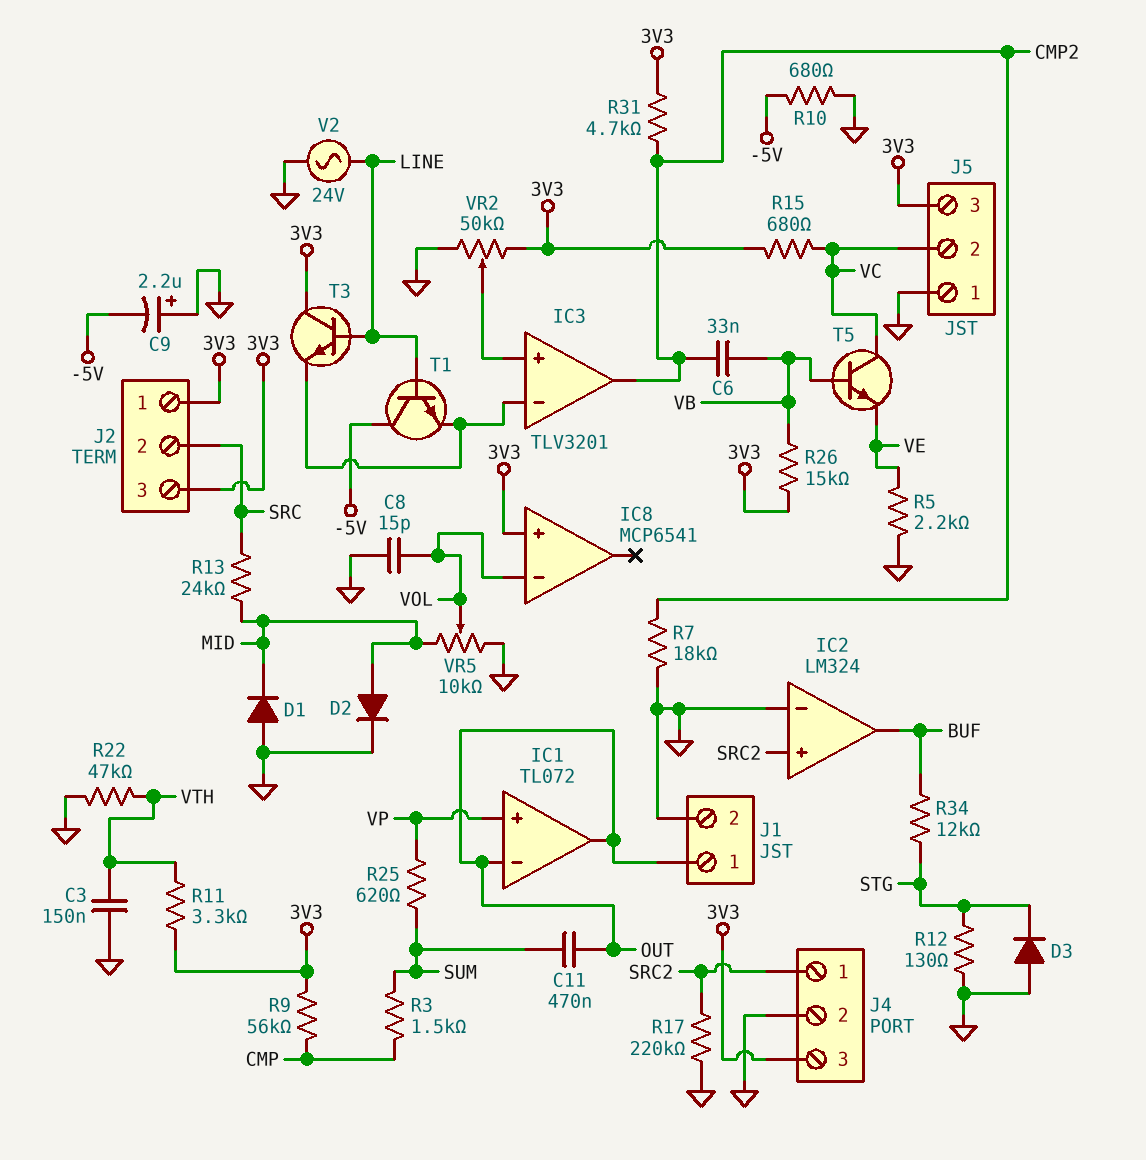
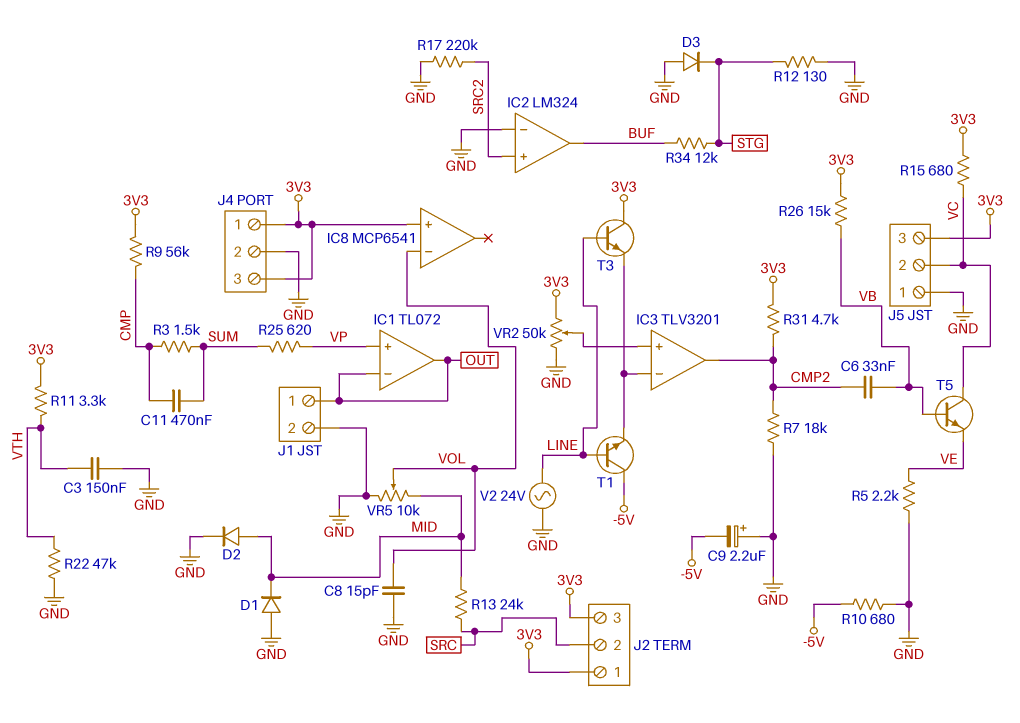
C11: 470nF (OUT, SUM) -> 470nF (CMP, SUM)
J4 pin 1: SRC2 -> 3V3

